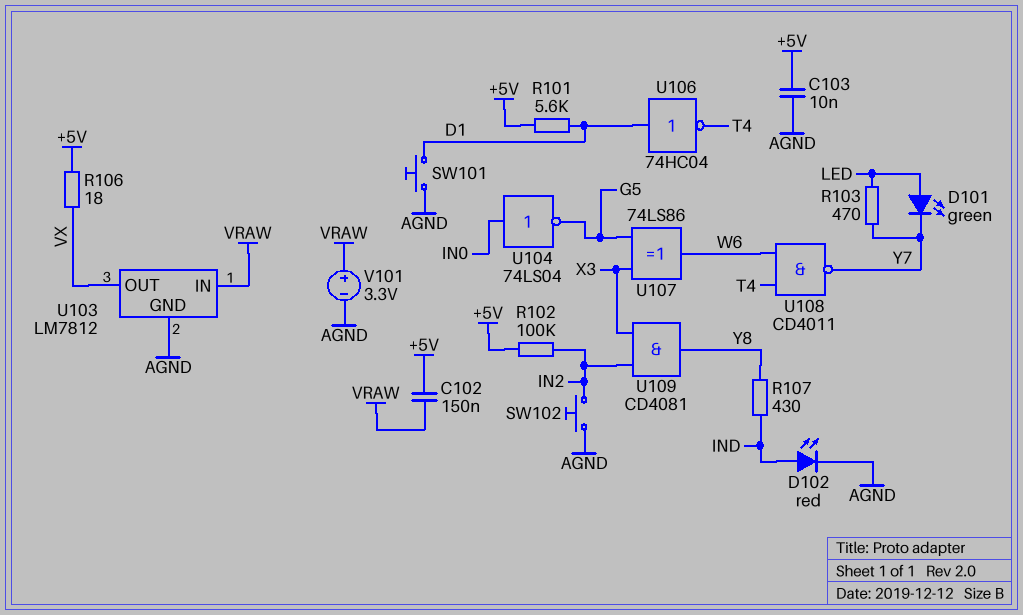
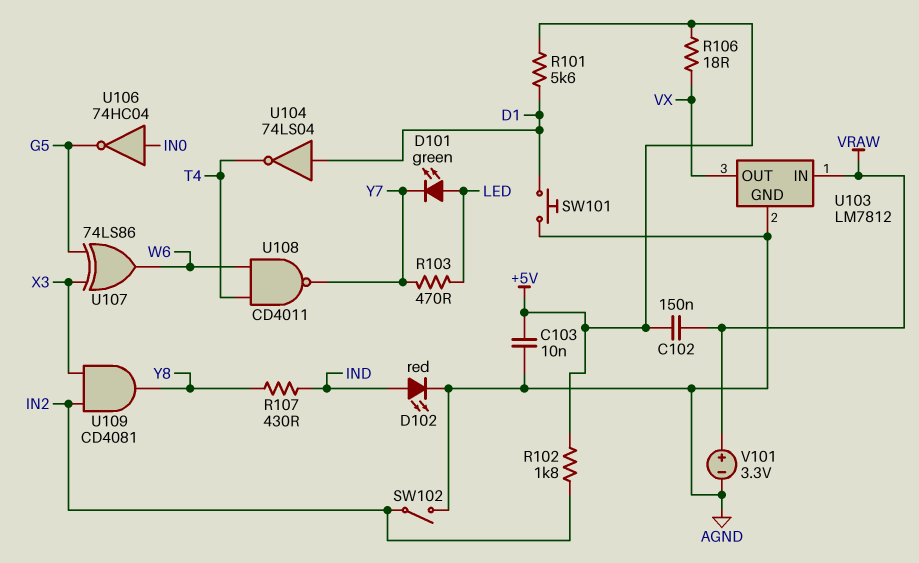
R102: 100k (+5V, IN2) -> 1.8k (+5V, IN2)
SW102: button (AGND, IN2) -> switch (AGND, IN2)
U104: NOT 74LS04 (in IN0, out G5) -> NOT 74LS04 (in D1, out T4)
U106: NOT 74HC04 (in D1, out T4) -> NOT 74HC04 (in IN0, out G5)

